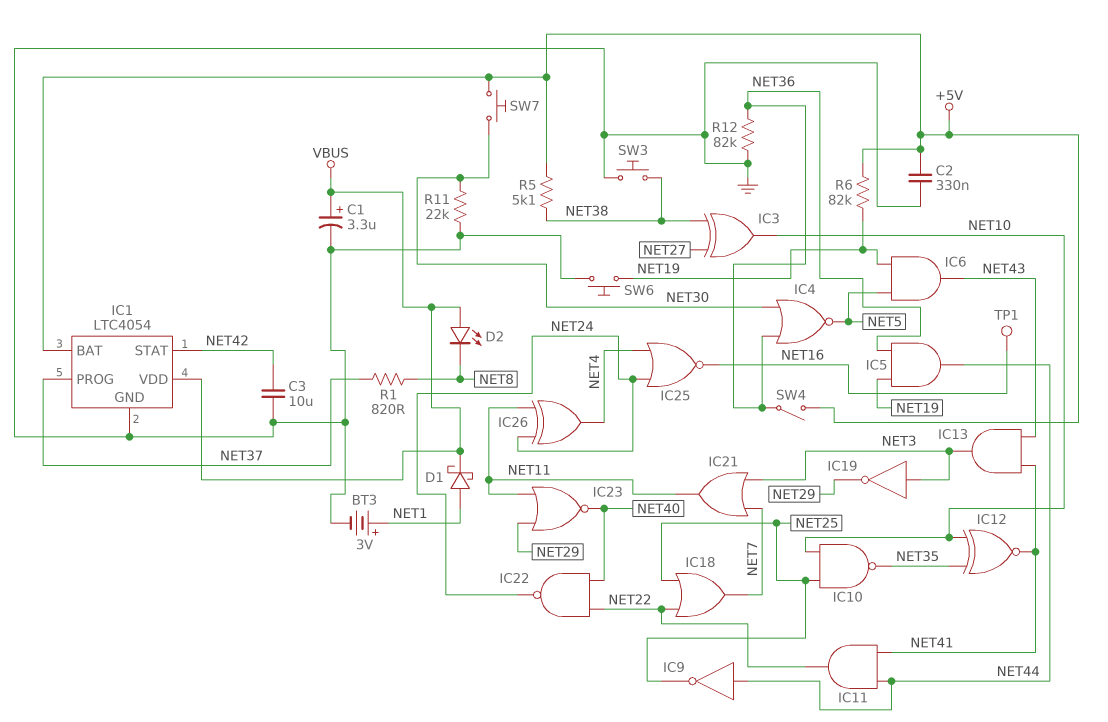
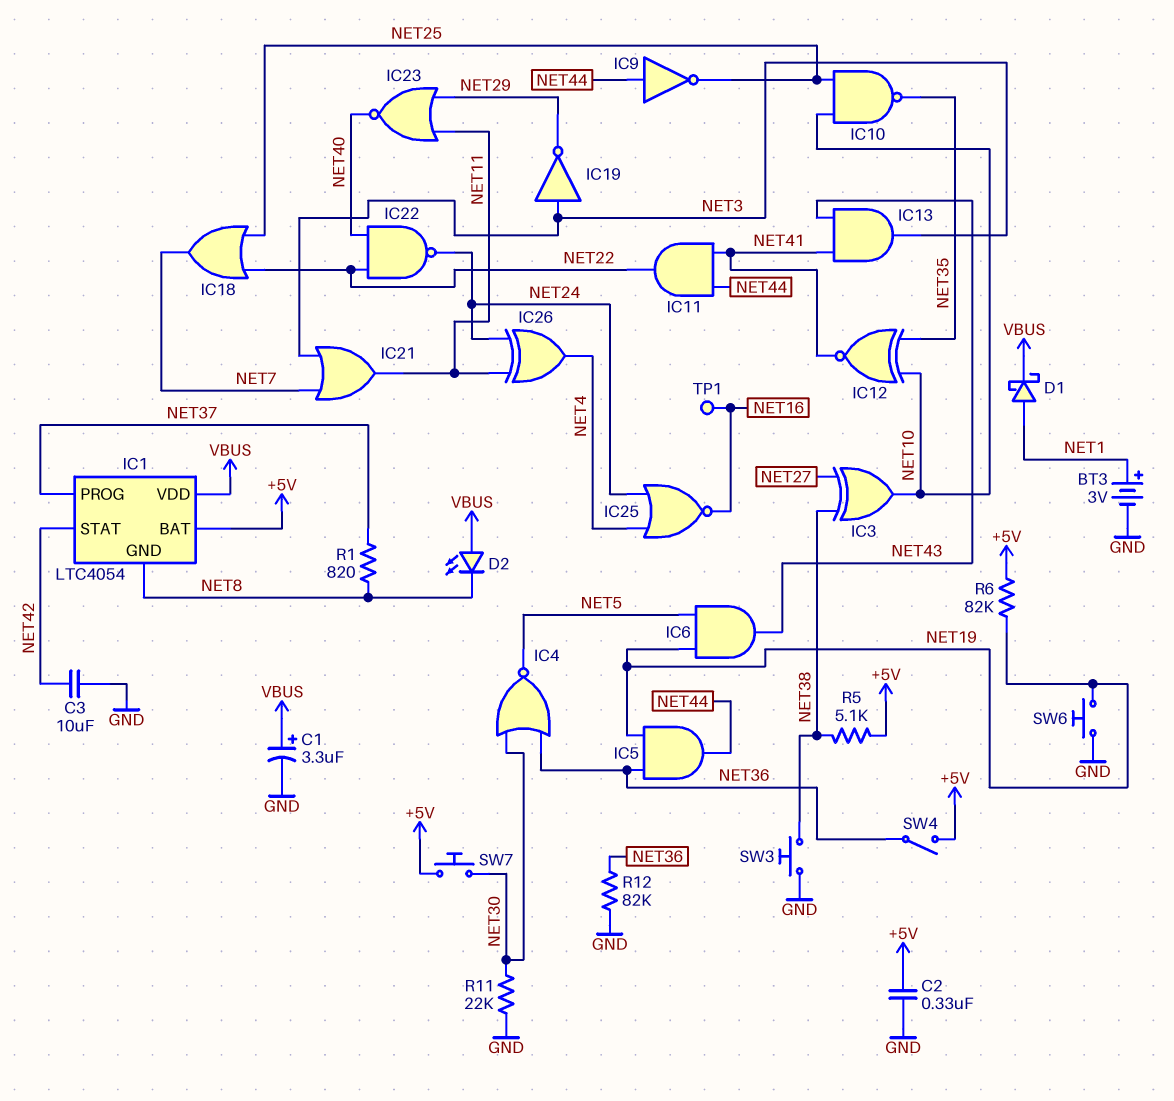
IC1 pin GND: GND -> NET8

